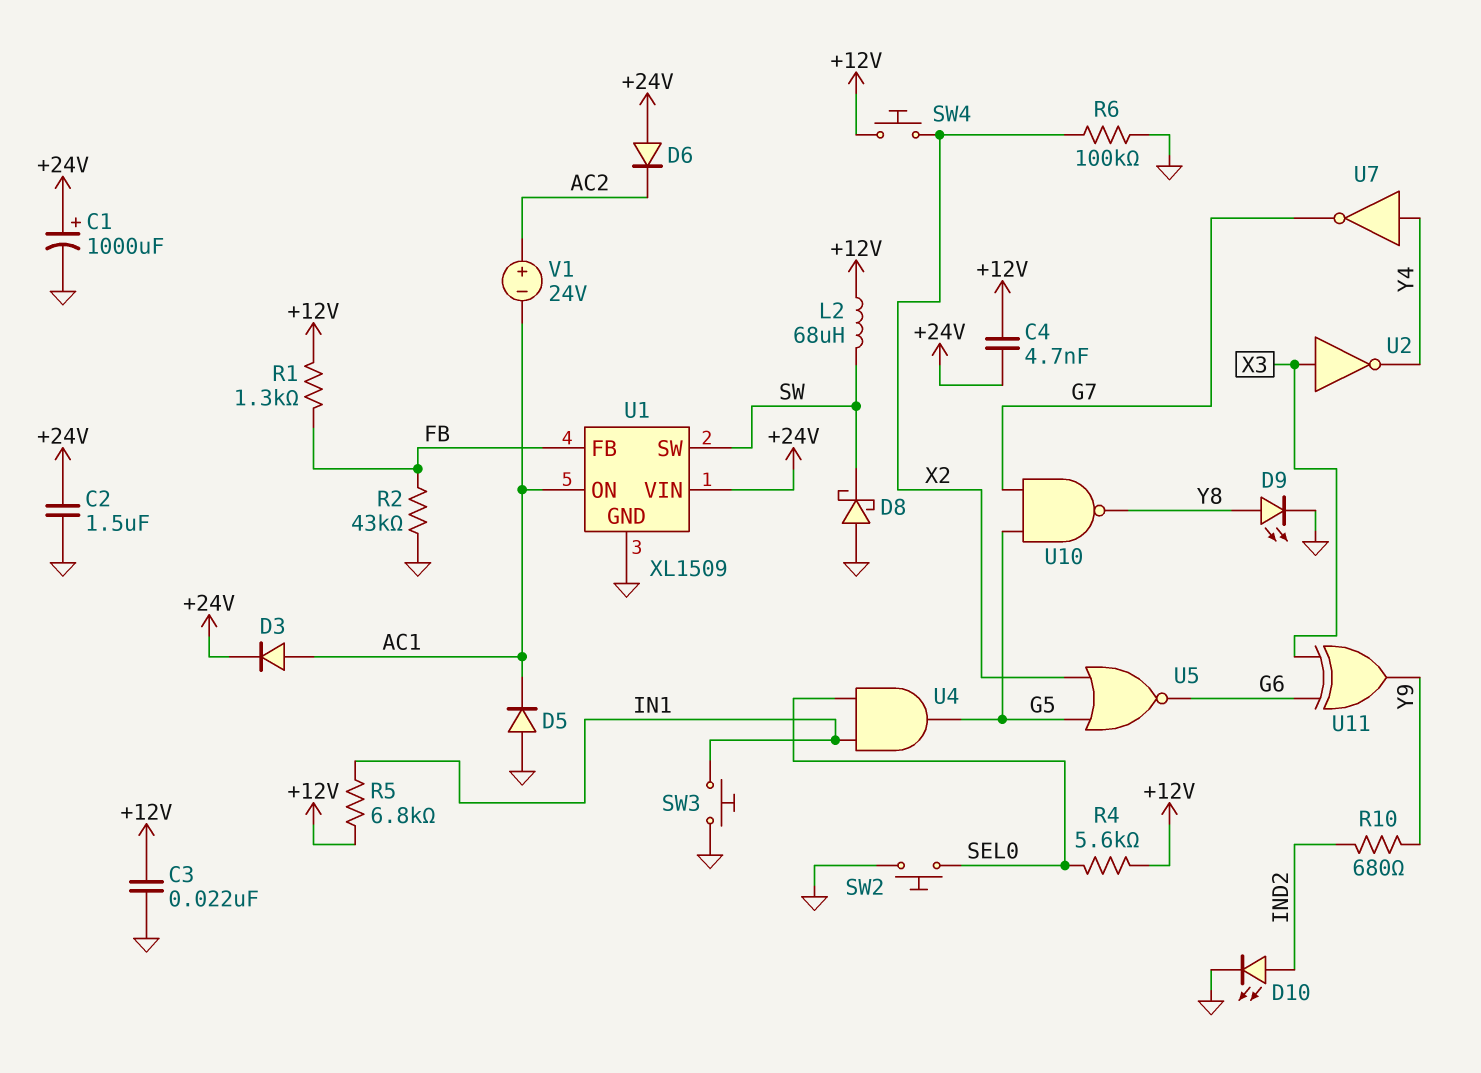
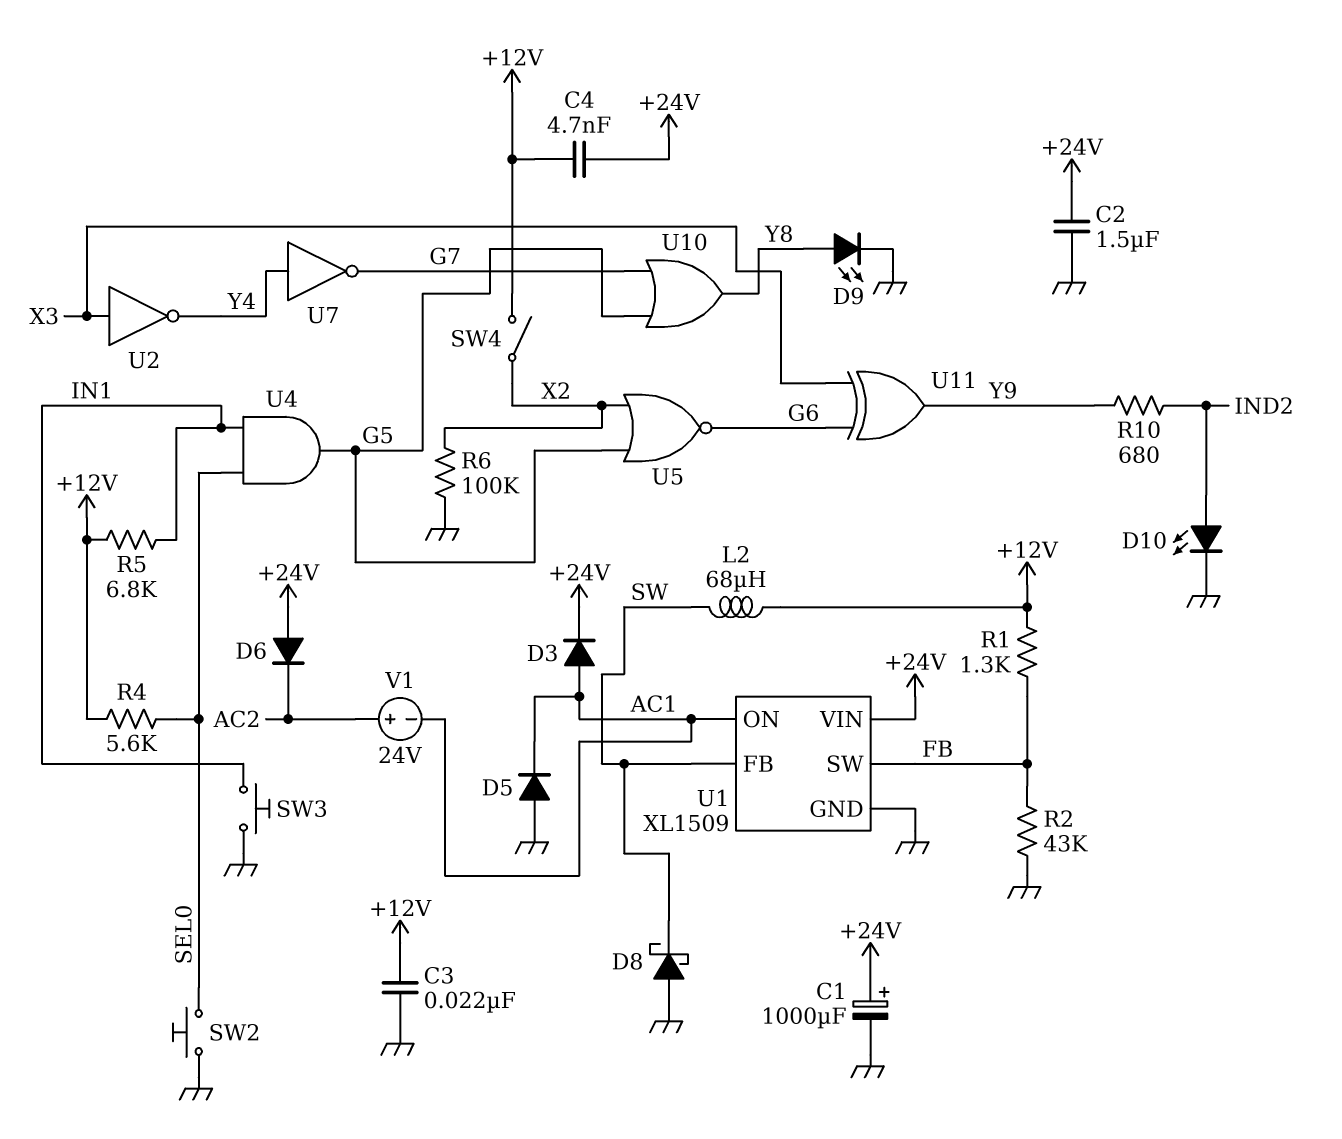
SW4: button (+12V, X2) -> switch (+12V, X2)
U1 pin FB: FB -> SW
U1 pin SW: SW -> FB
U10: NAND (in G5, in G7, out Y8) -> OR (in G5, in G7, out Y8)

